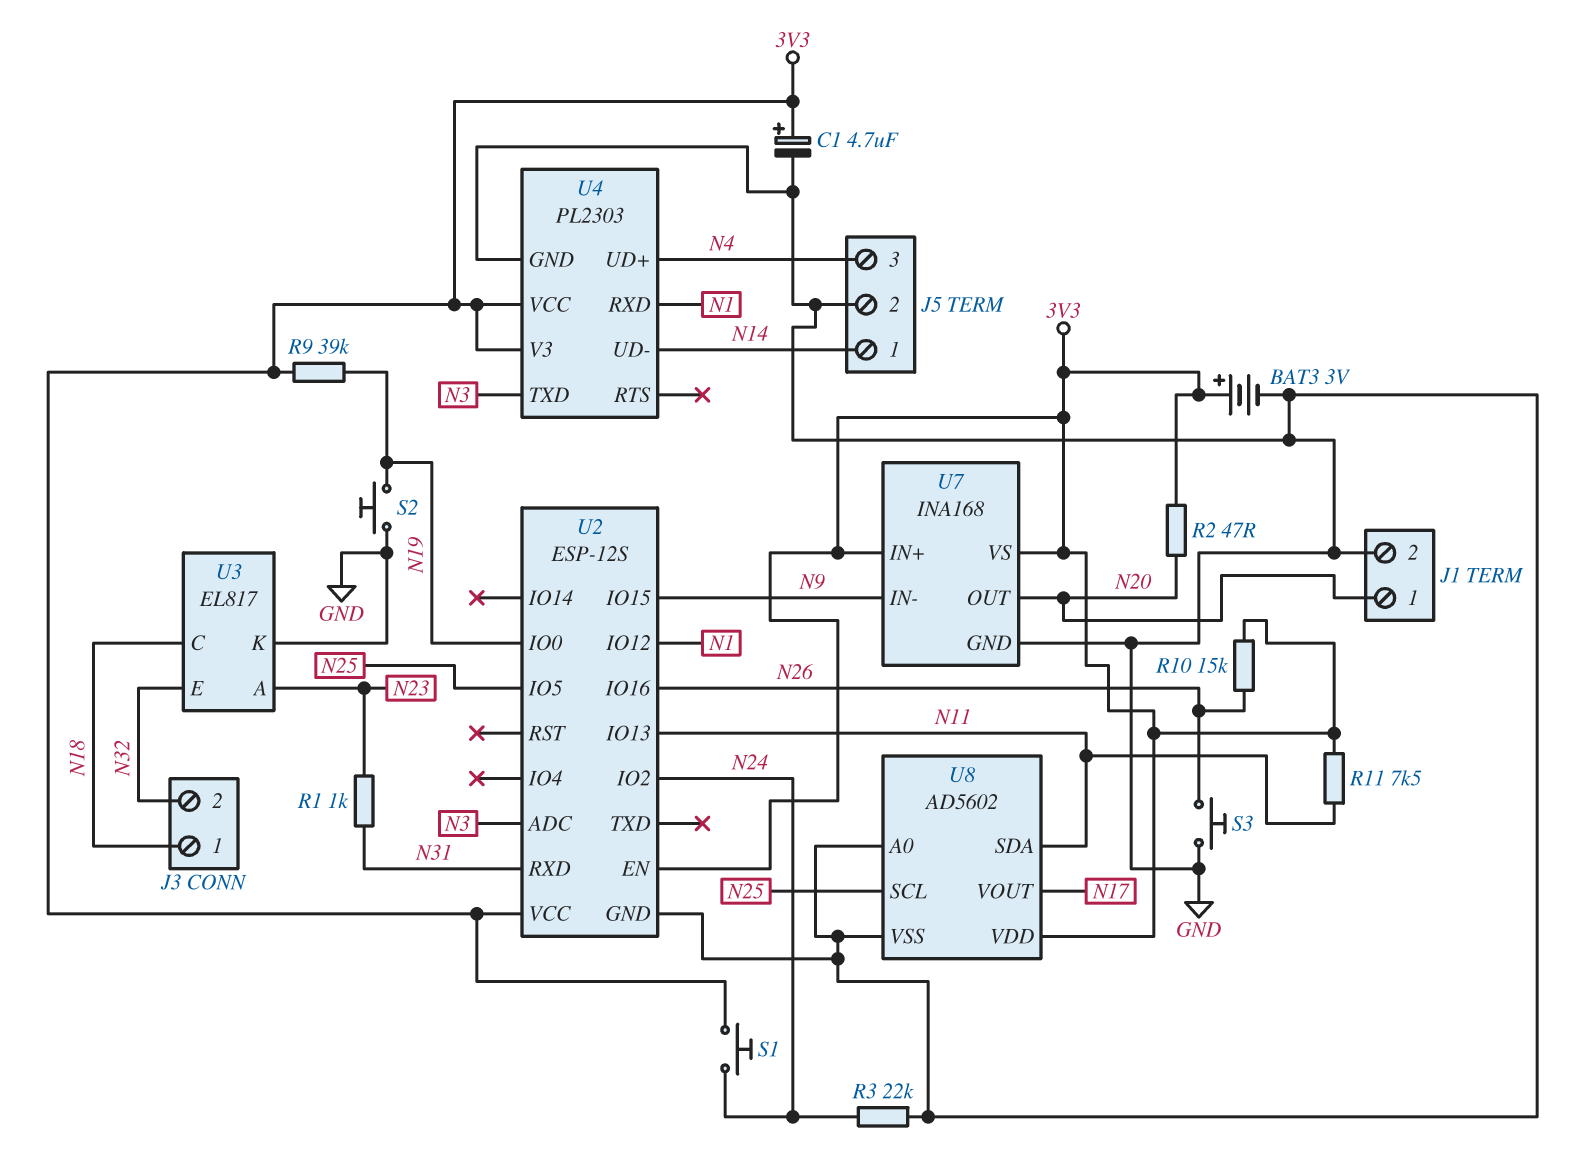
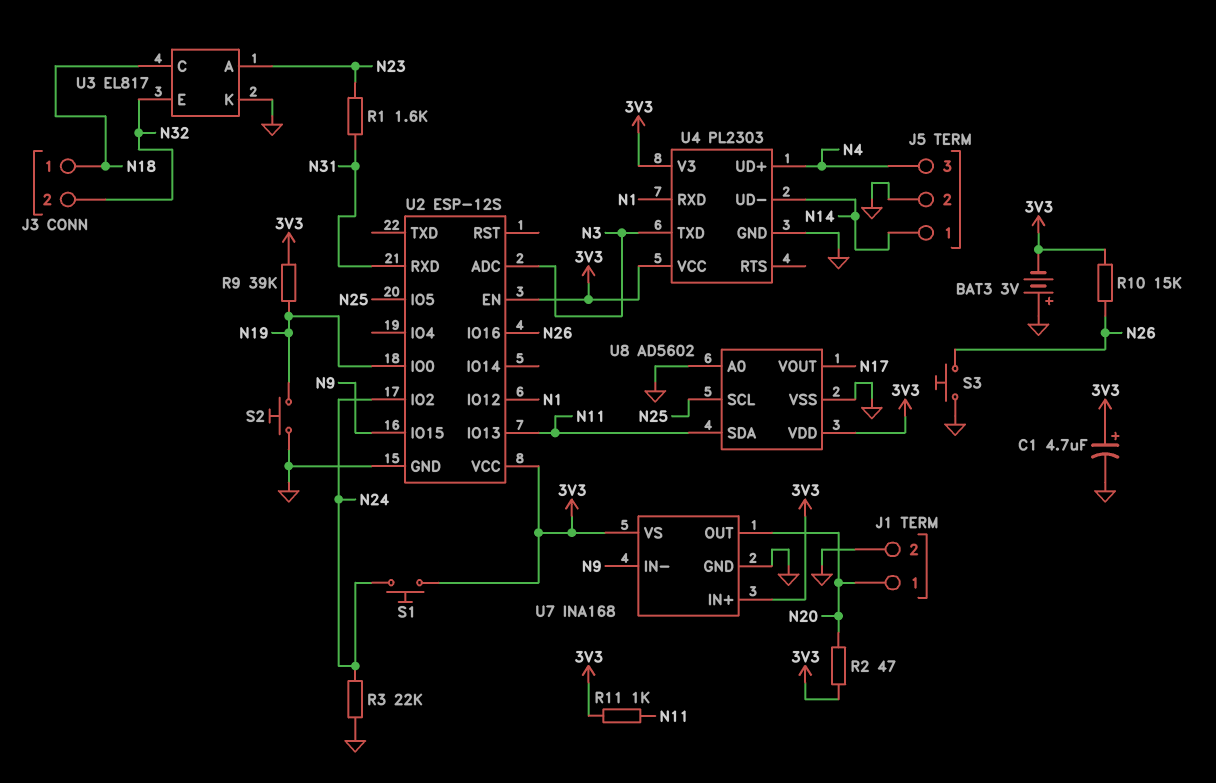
BAT3: 3V (plus 3V3, minus GND) -> 3V (plus GND, minus 3V3)
R1: 1k (N23, N31) -> 1.6k (N23, N31)
R11: 7.5k (3V3, N11) -> 1k (3V3, N11)

